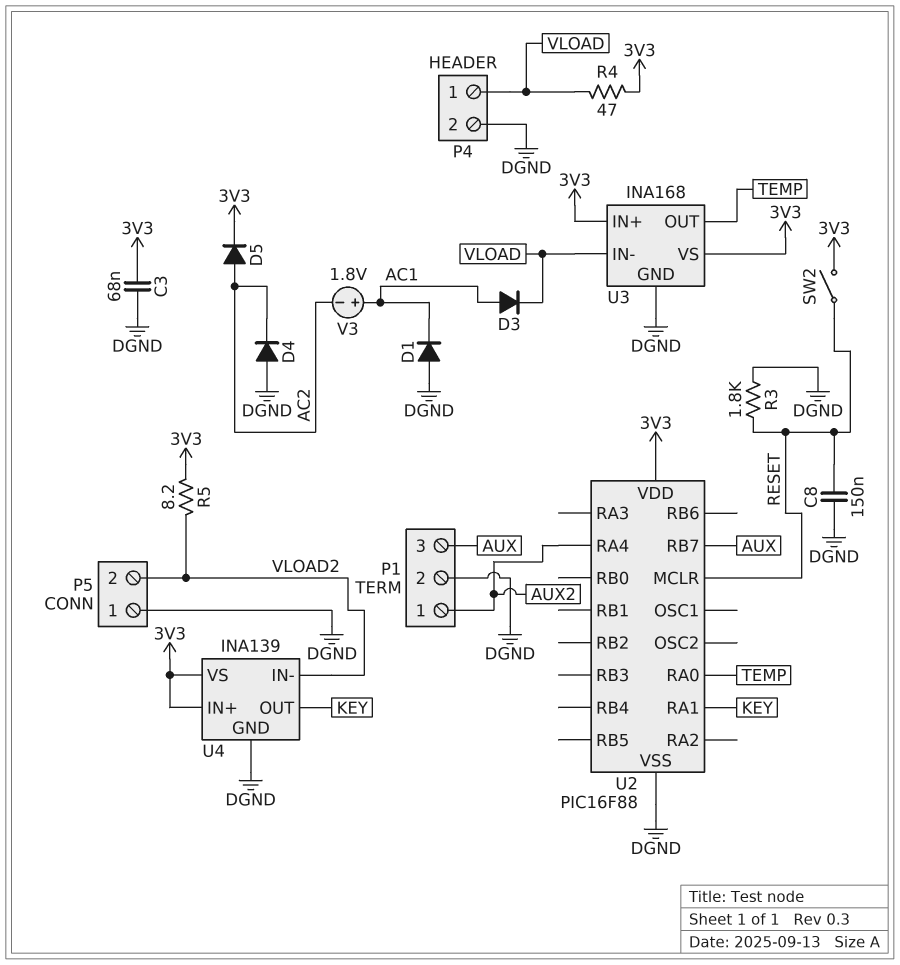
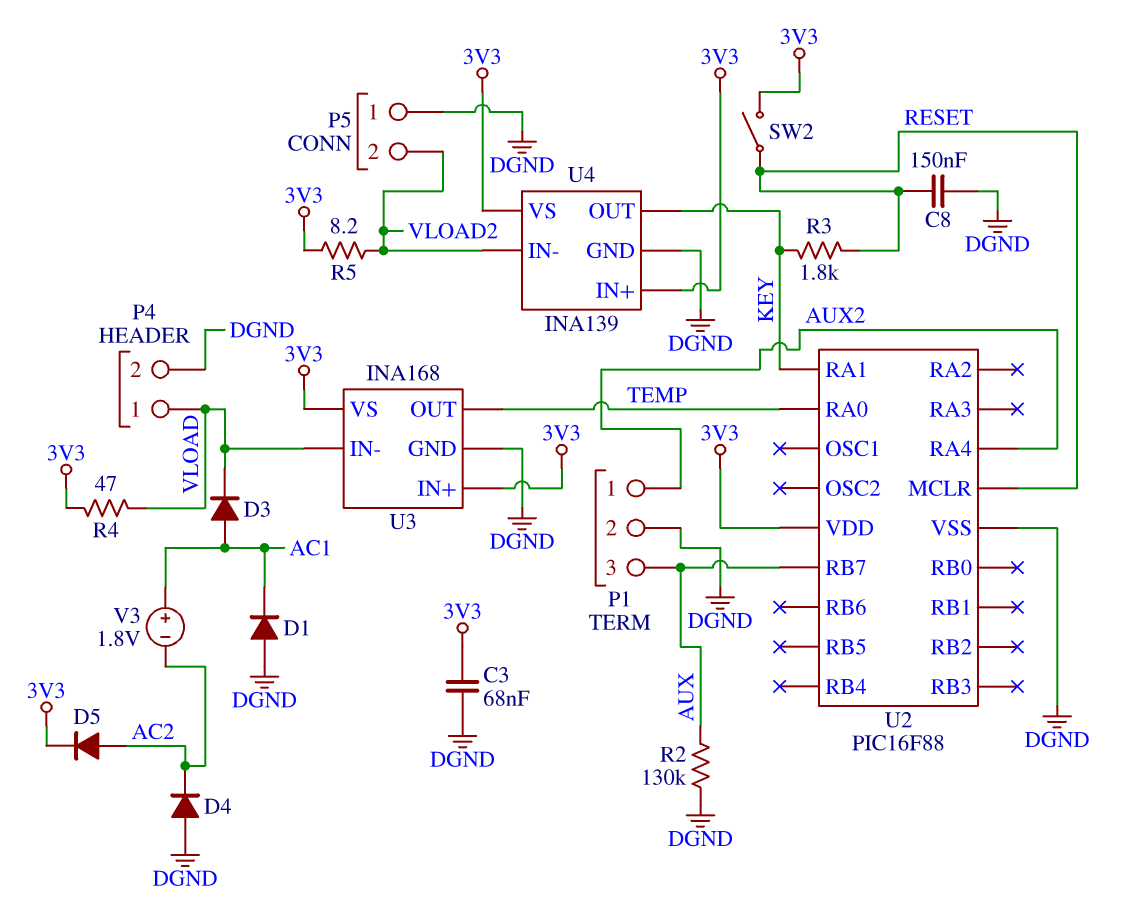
R2: none -> 130k (AUX, DGND)
R3: 1.8k (DGND, RESET) -> 1.8k (KEY, RESET)

